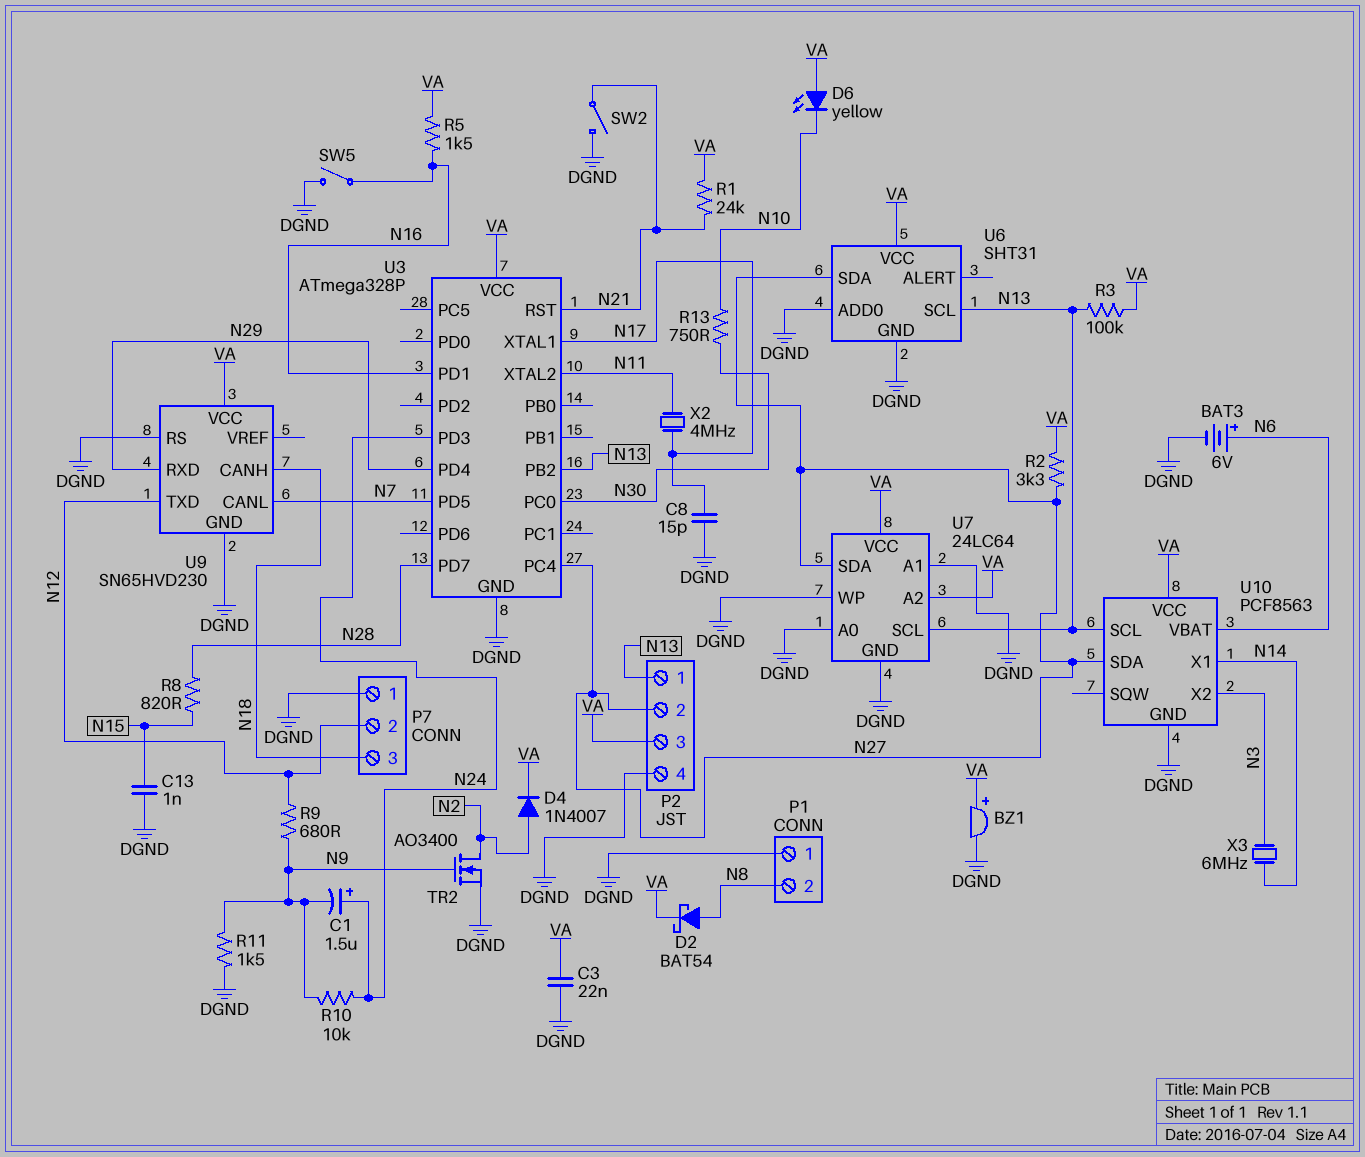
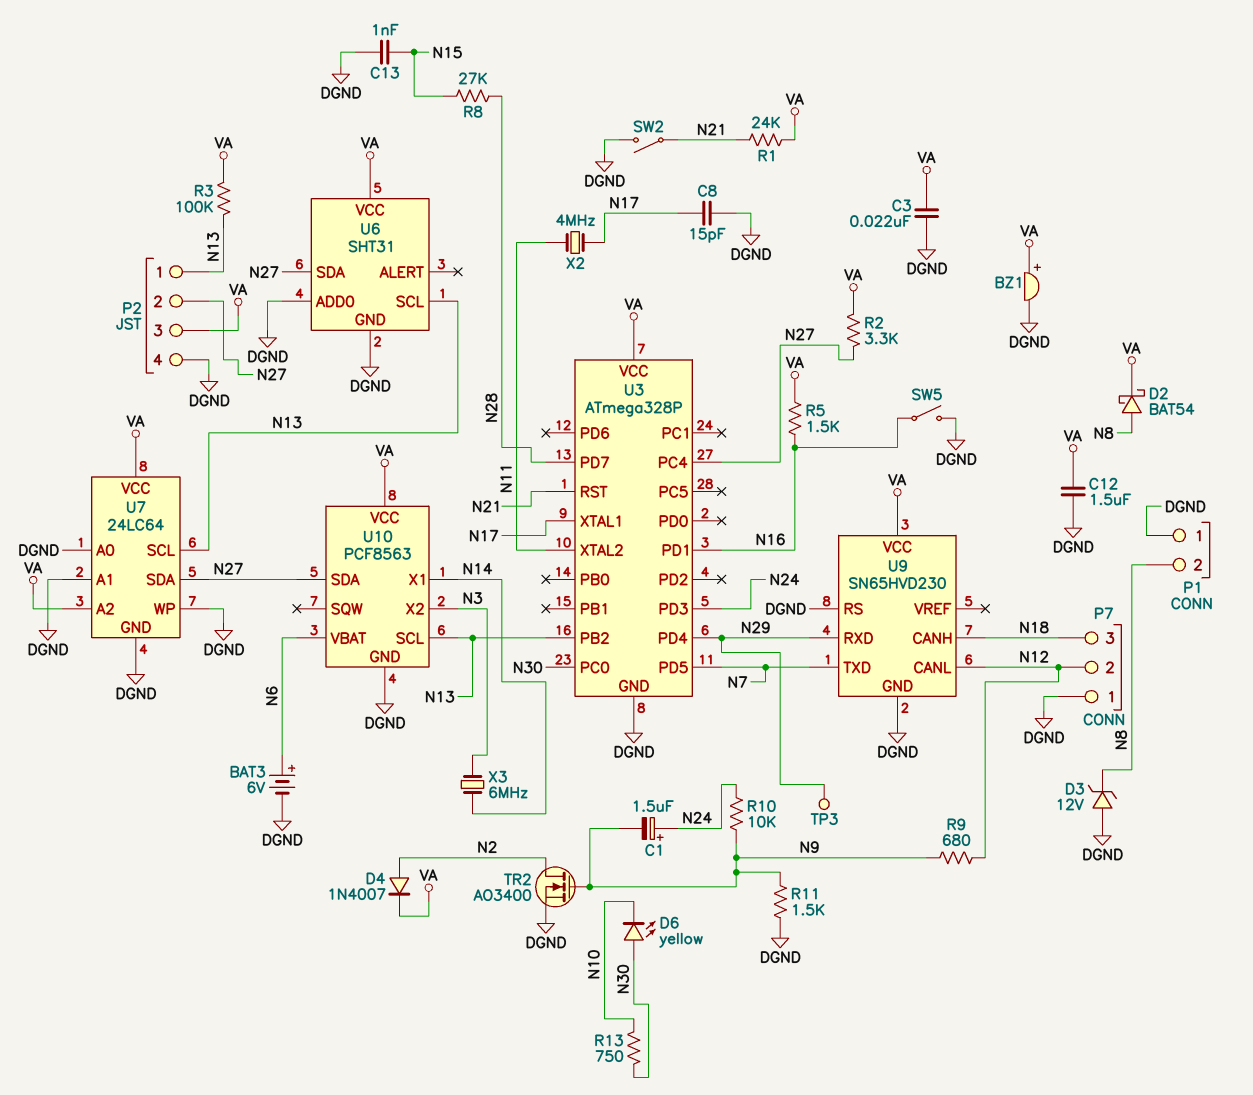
C12: none -> 1.5uF (DGND, VA)
D3: none -> zener 12V (A DGND, K N8)
D6: LED yellow (A VA, K N10) -> LED yellow (A N30, K N10)
R8: 820 (N15, N28) -> 27k (N15, N28)
TP3: none -> test point (N29)
U9 pin CANL: N7 -> N12
U9 pin TXD: N12 -> N7

